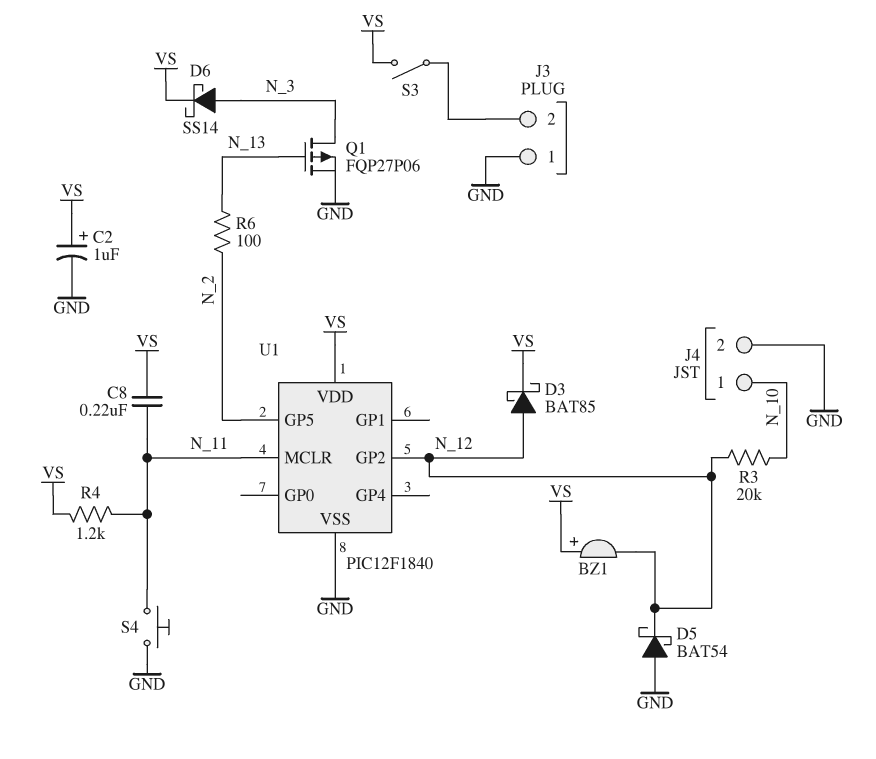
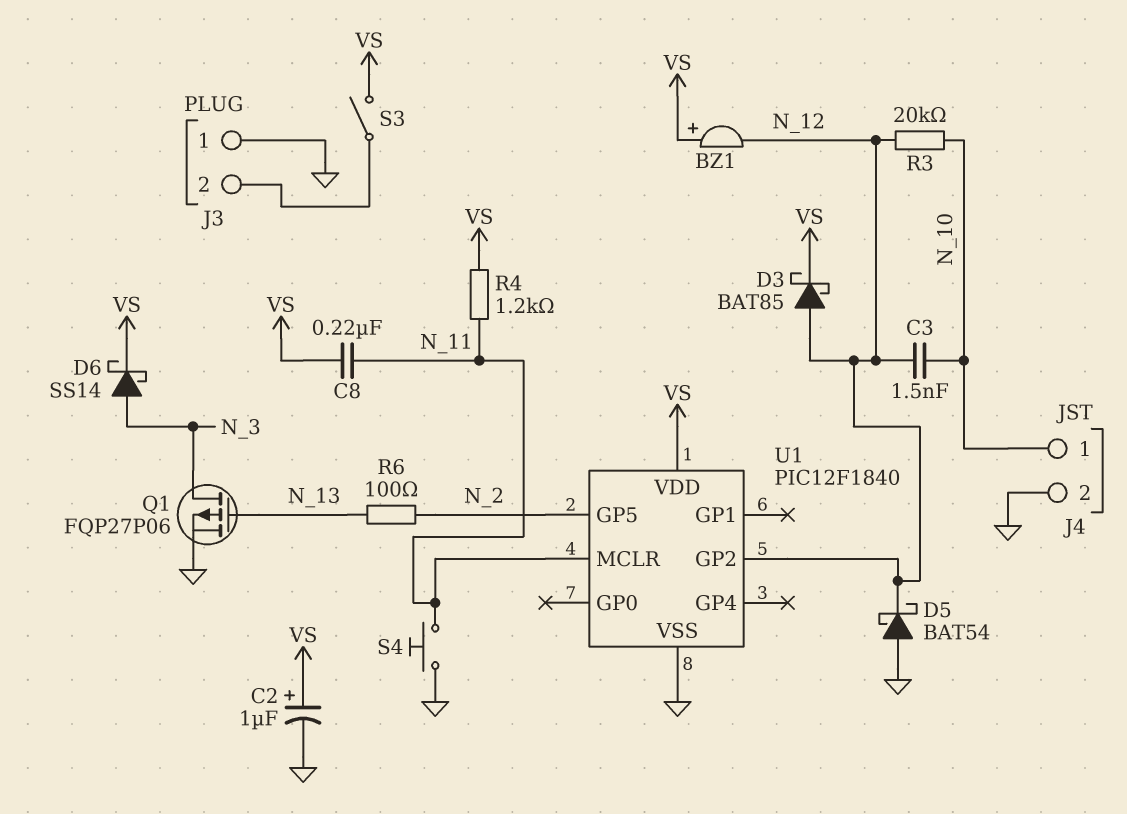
C3: none -> 1.5nF (N_10, N_12)

